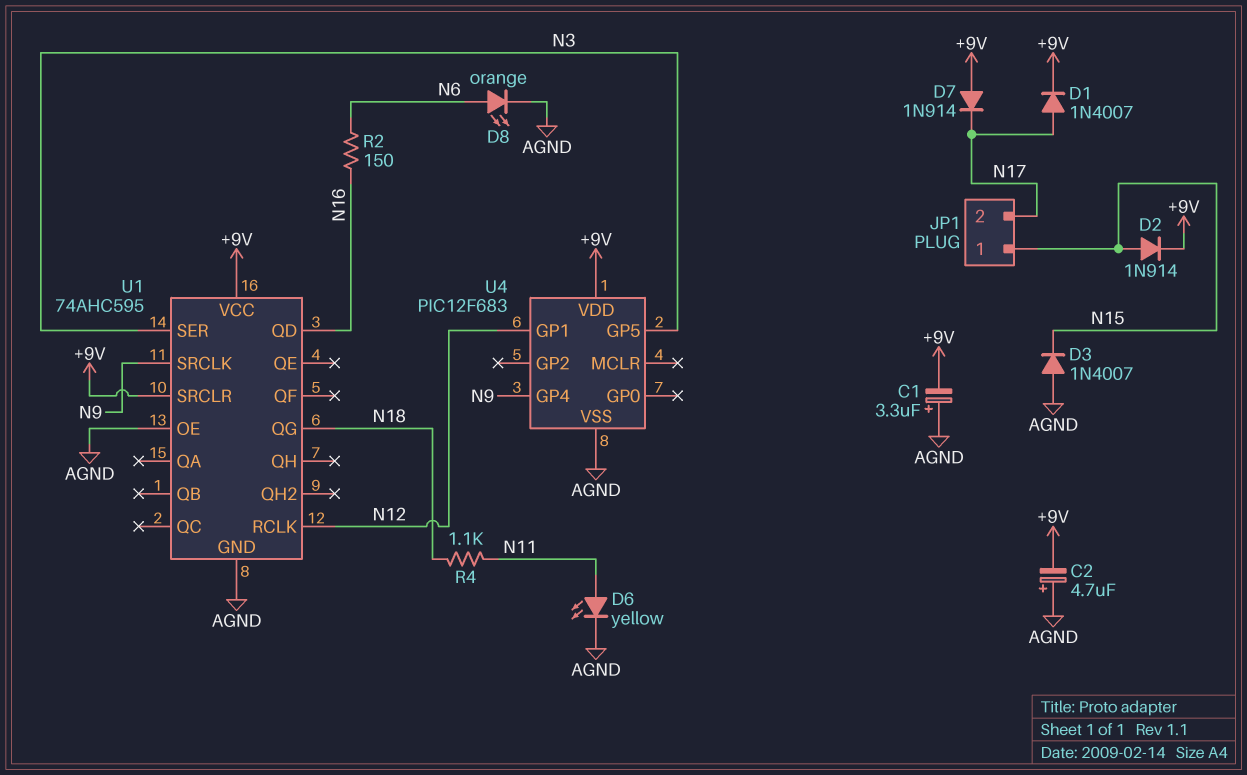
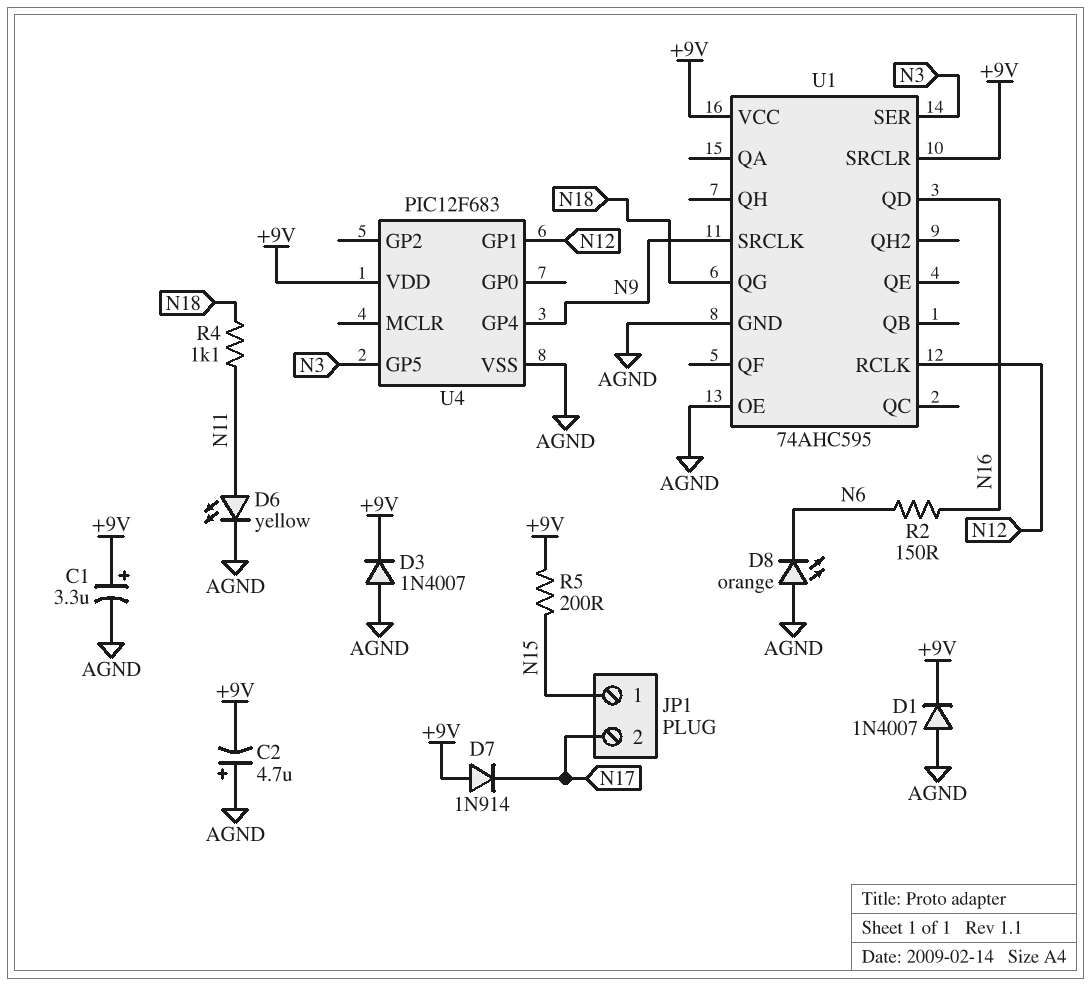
C1: 3.3uF (plus AGND, minus +9V) -> 3.3uF (plus +9V, minus AGND)
D1: diode 1N4007 (A N17, K +9V) -> diode 1N4007 (A AGND, K +9V)
D2: diode 1N914 (A N15, K +9V) -> none
D3: diode 1N4007 (A AGND, K N15) -> diode 1N4007 (A AGND, K +9V)
D8: LED orange (A N6, K AGND) -> LED orange (A AGND, K N6)
R5: none -> 200 (+9V, N15)

